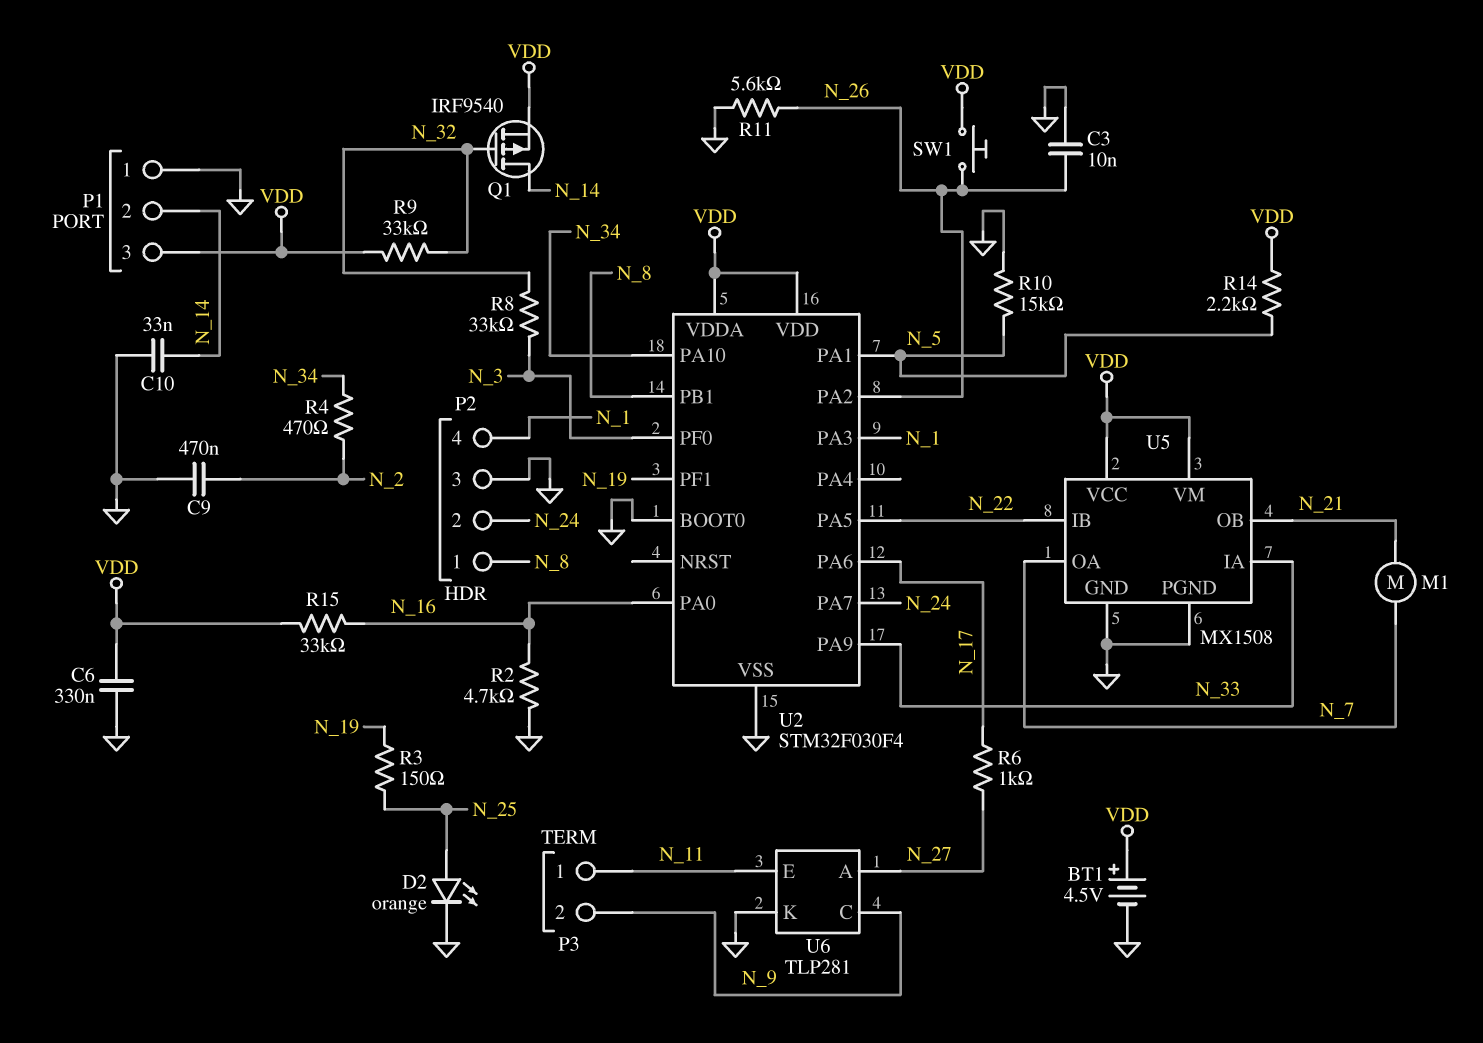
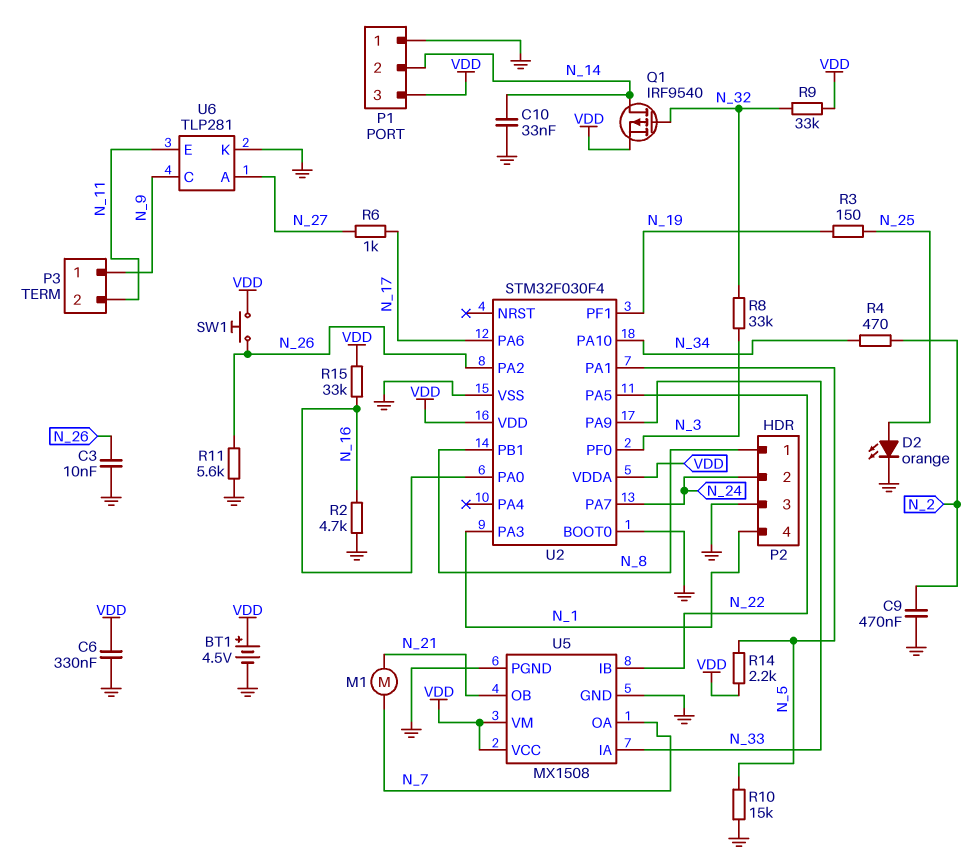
P3 pin 1: N_11 -> N_9
P3 pin 2: N_9 -> N_11

